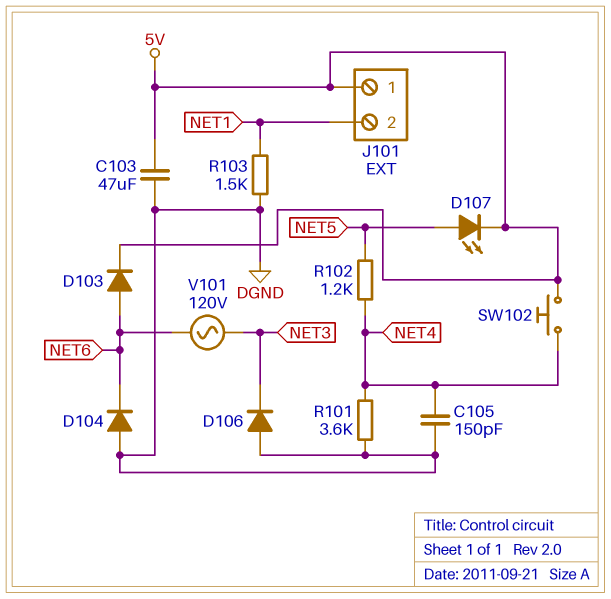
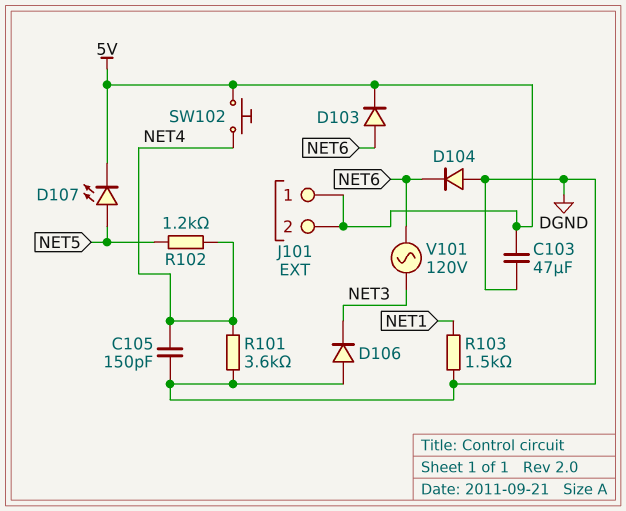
J101 pin 2: NET1 -> 5V

